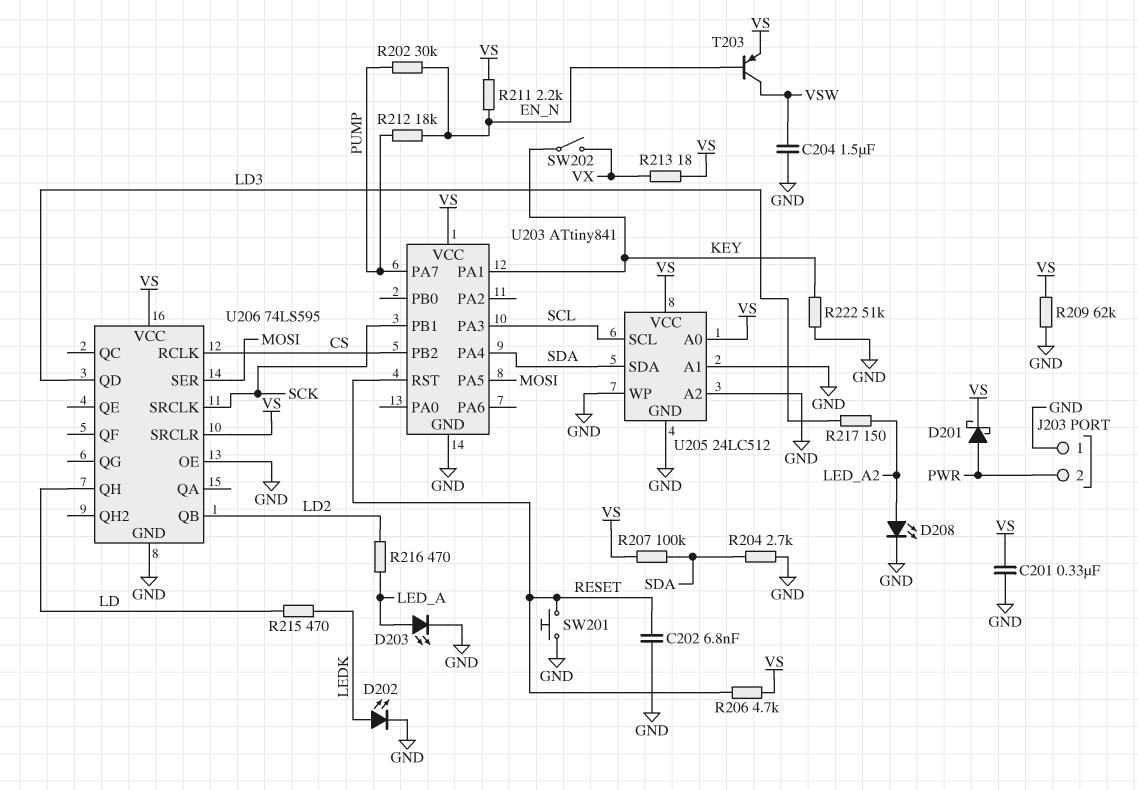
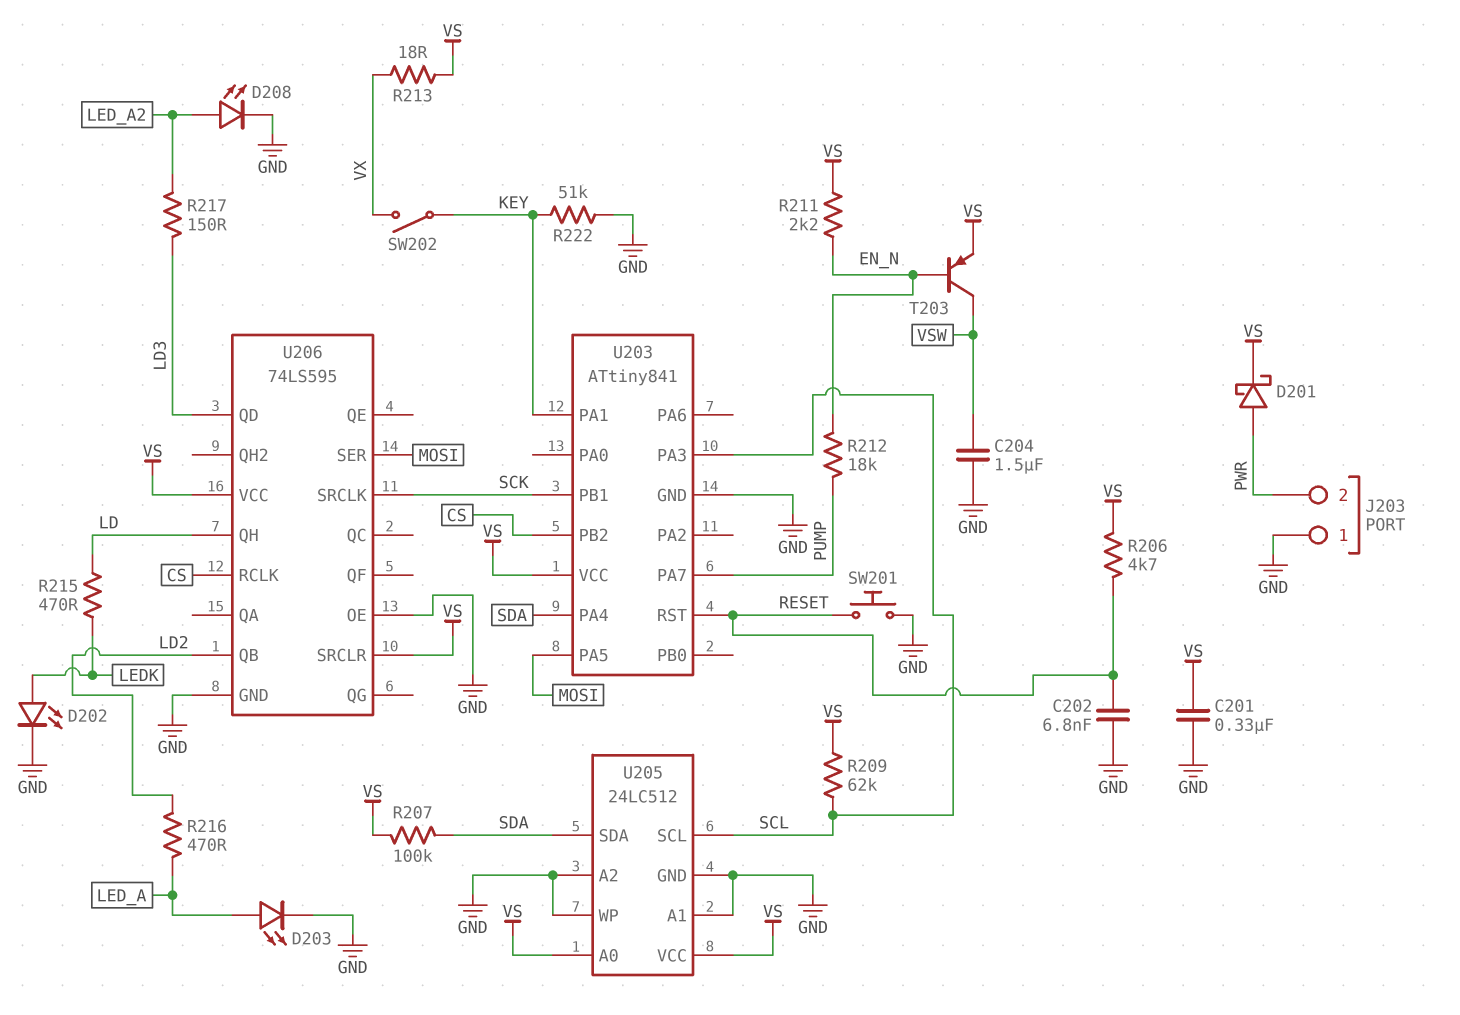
R202: 30k (EN_N, PUMP) -> none
R204: 2.7k (GND, SDA) -> none
R209: 62k (GND, VS) -> 62k (SCL, VS)

